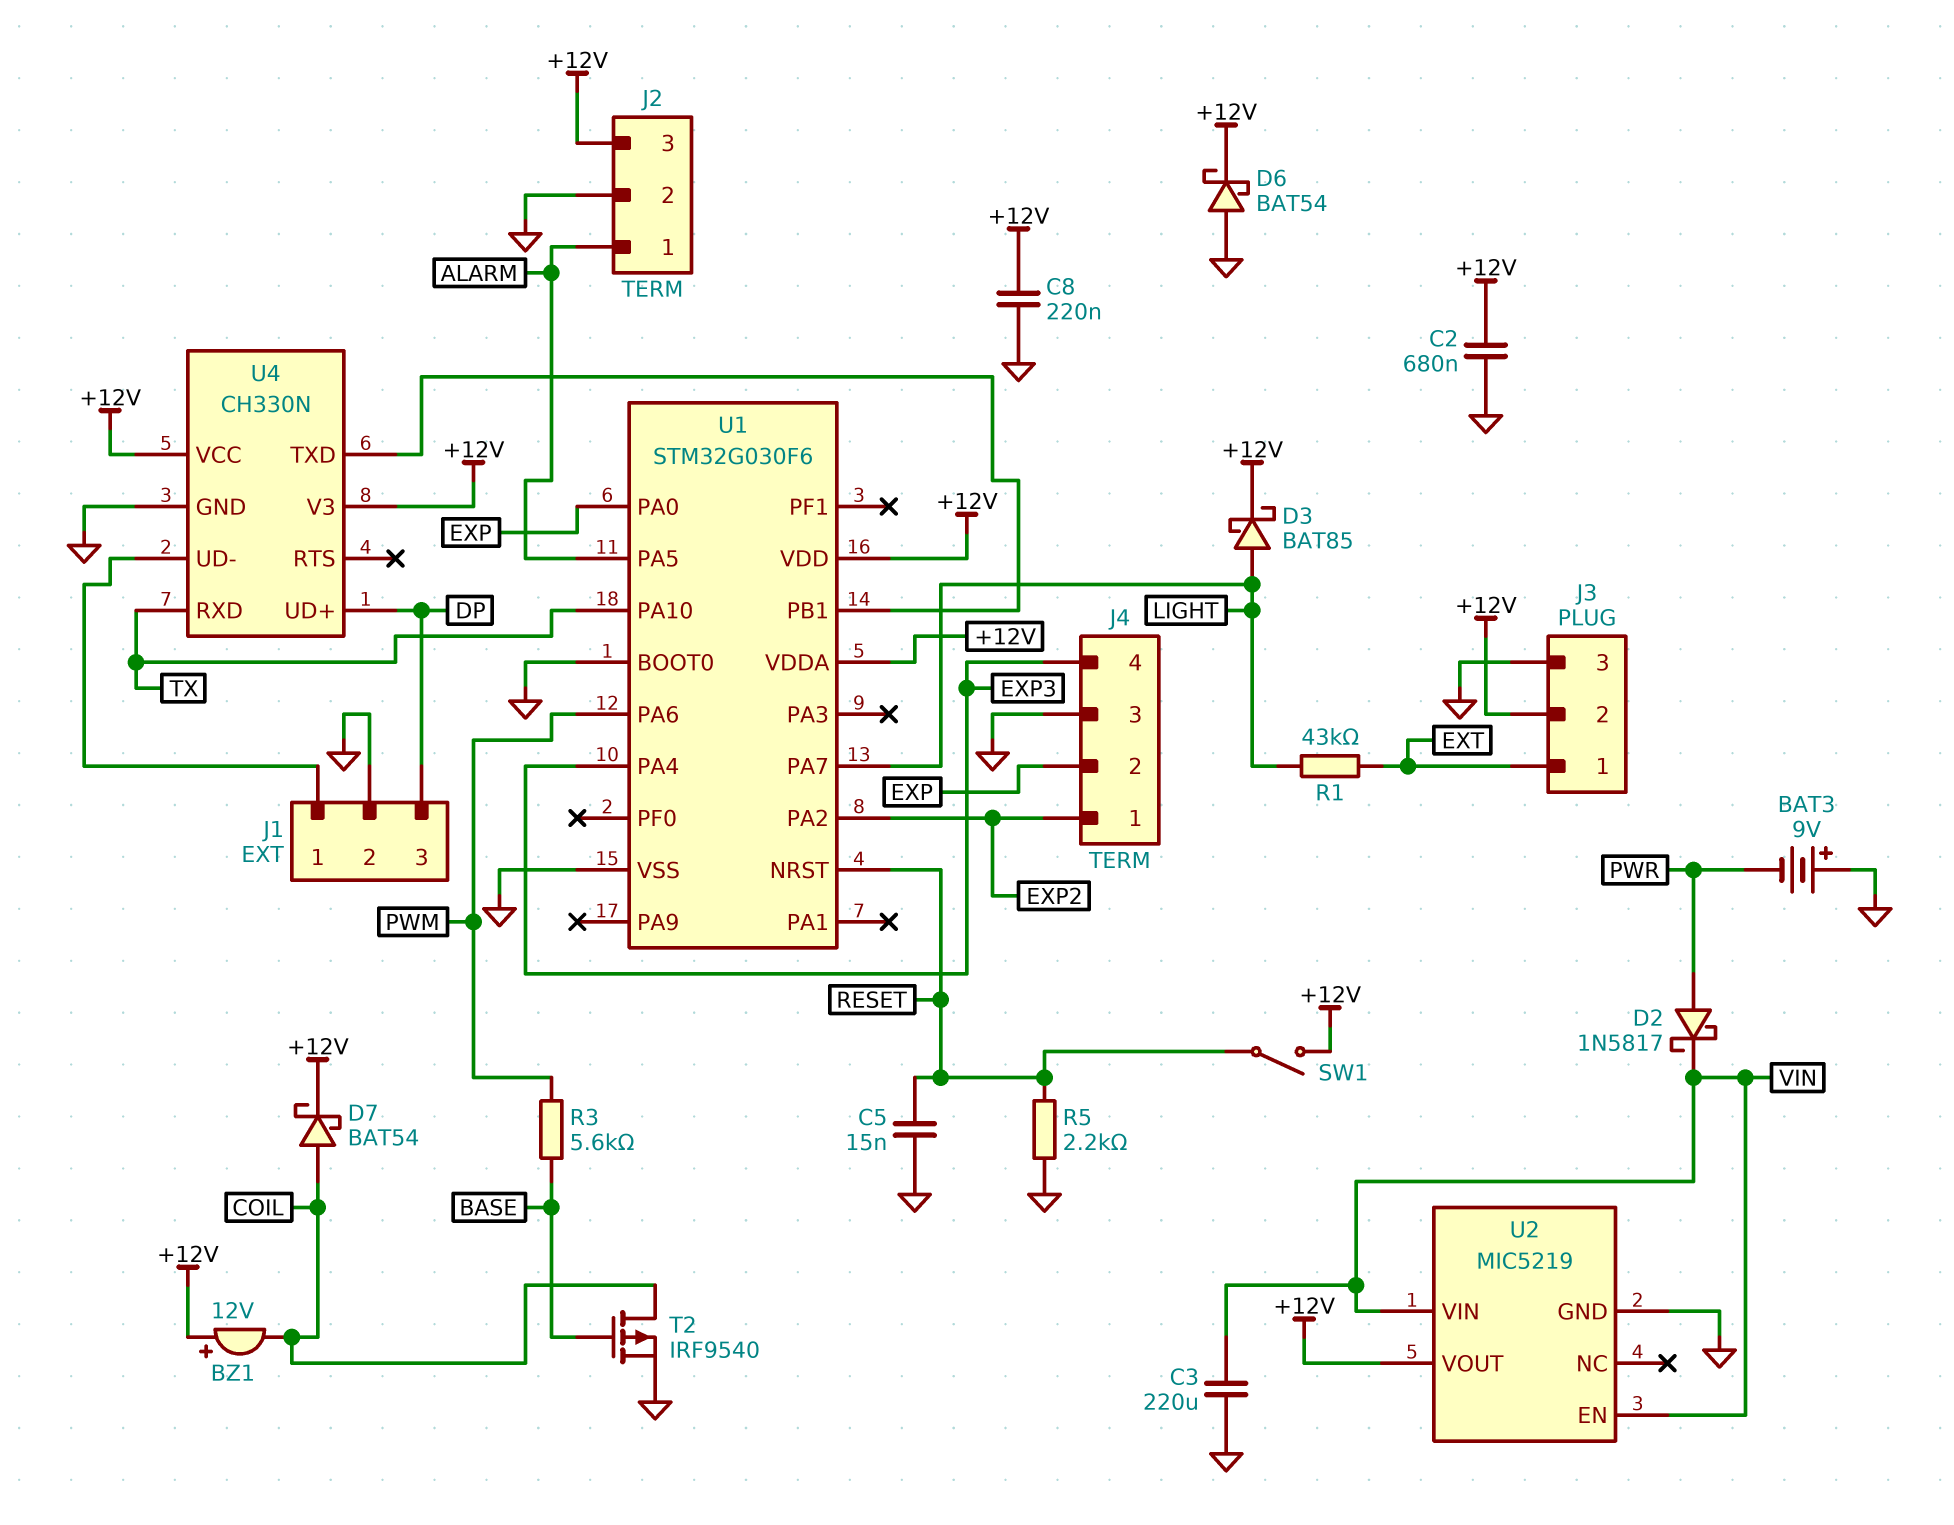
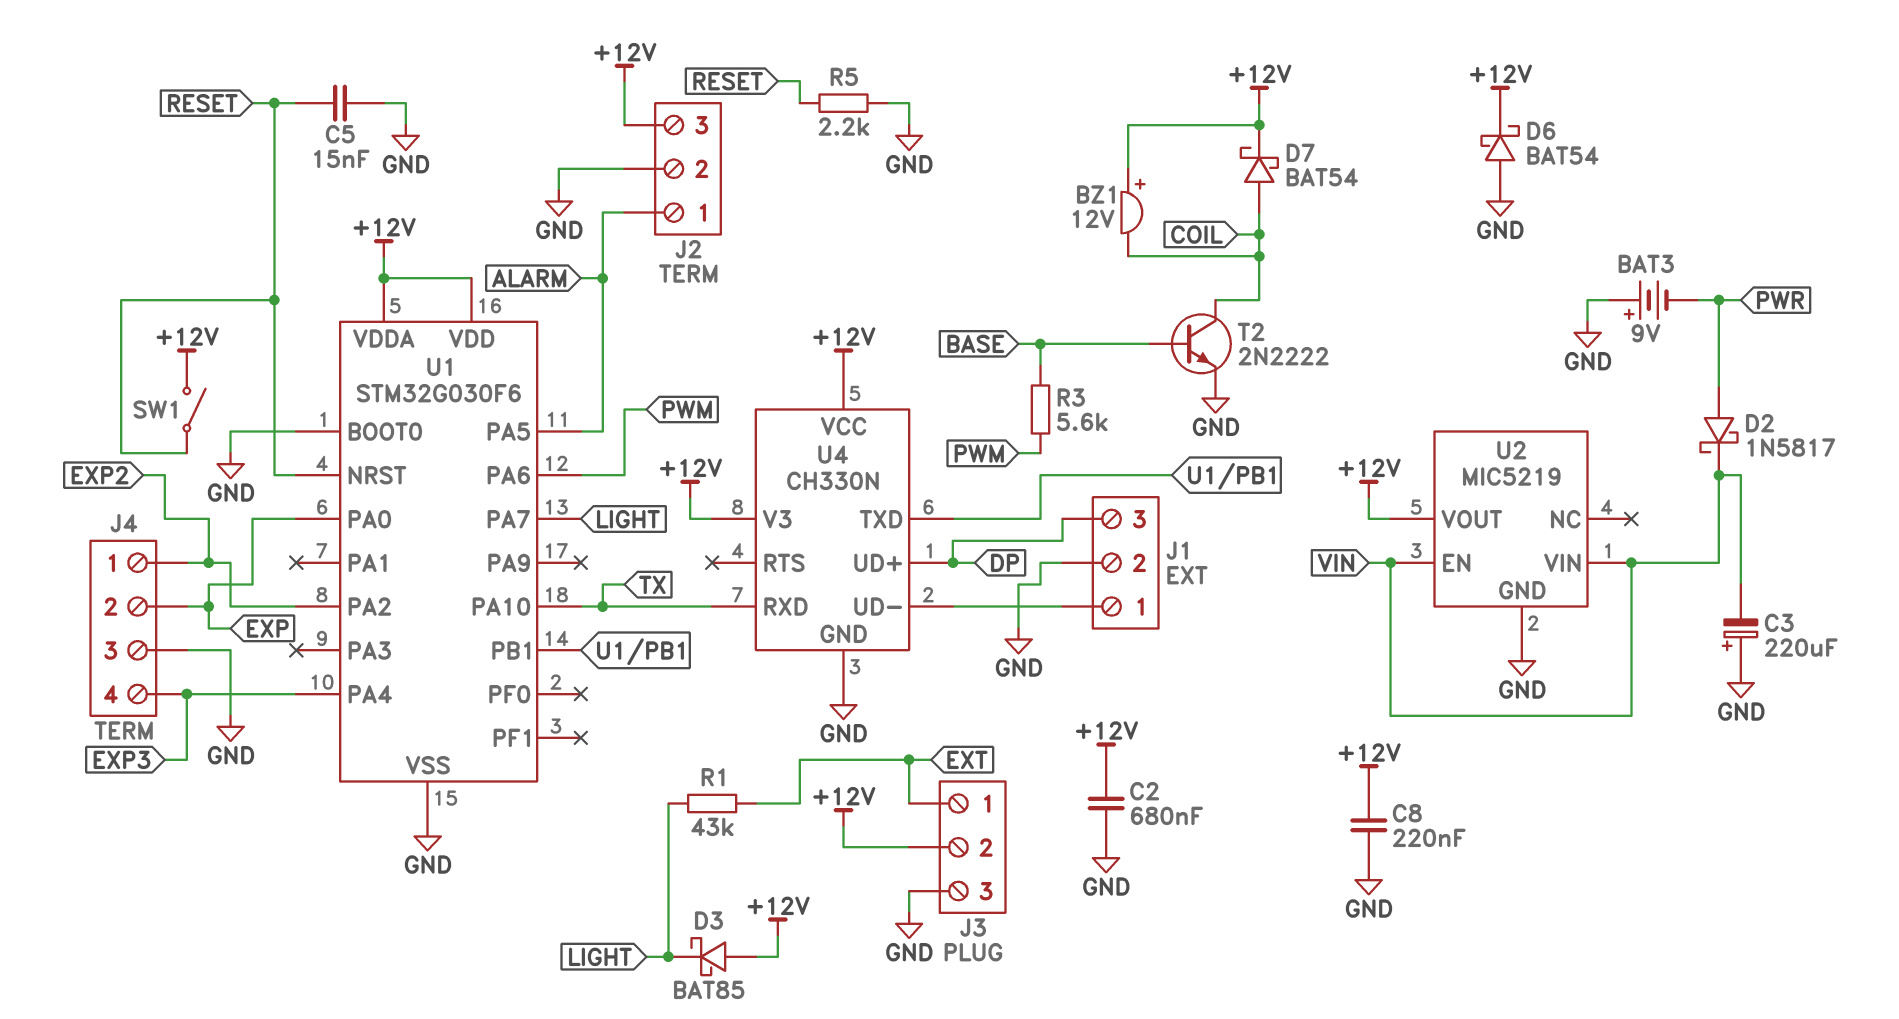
C3: 220uF (GND, VIN) -> 220uF (plus GND, minus VIN)
D3: schottky BAT85 (A LIGHT, K +12V) -> schottky BAT85 (A +12V, K LIGHT)
T2: PMOS IRF9540 (G BASE, D COIL, S GND) -> NPN 2N2222 (B BASE, C COIL, E GND)

